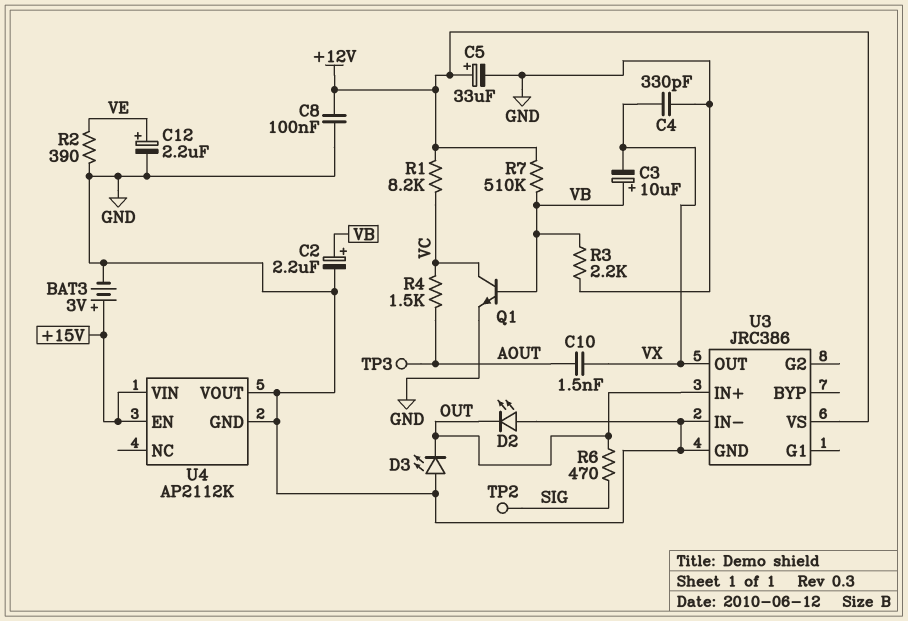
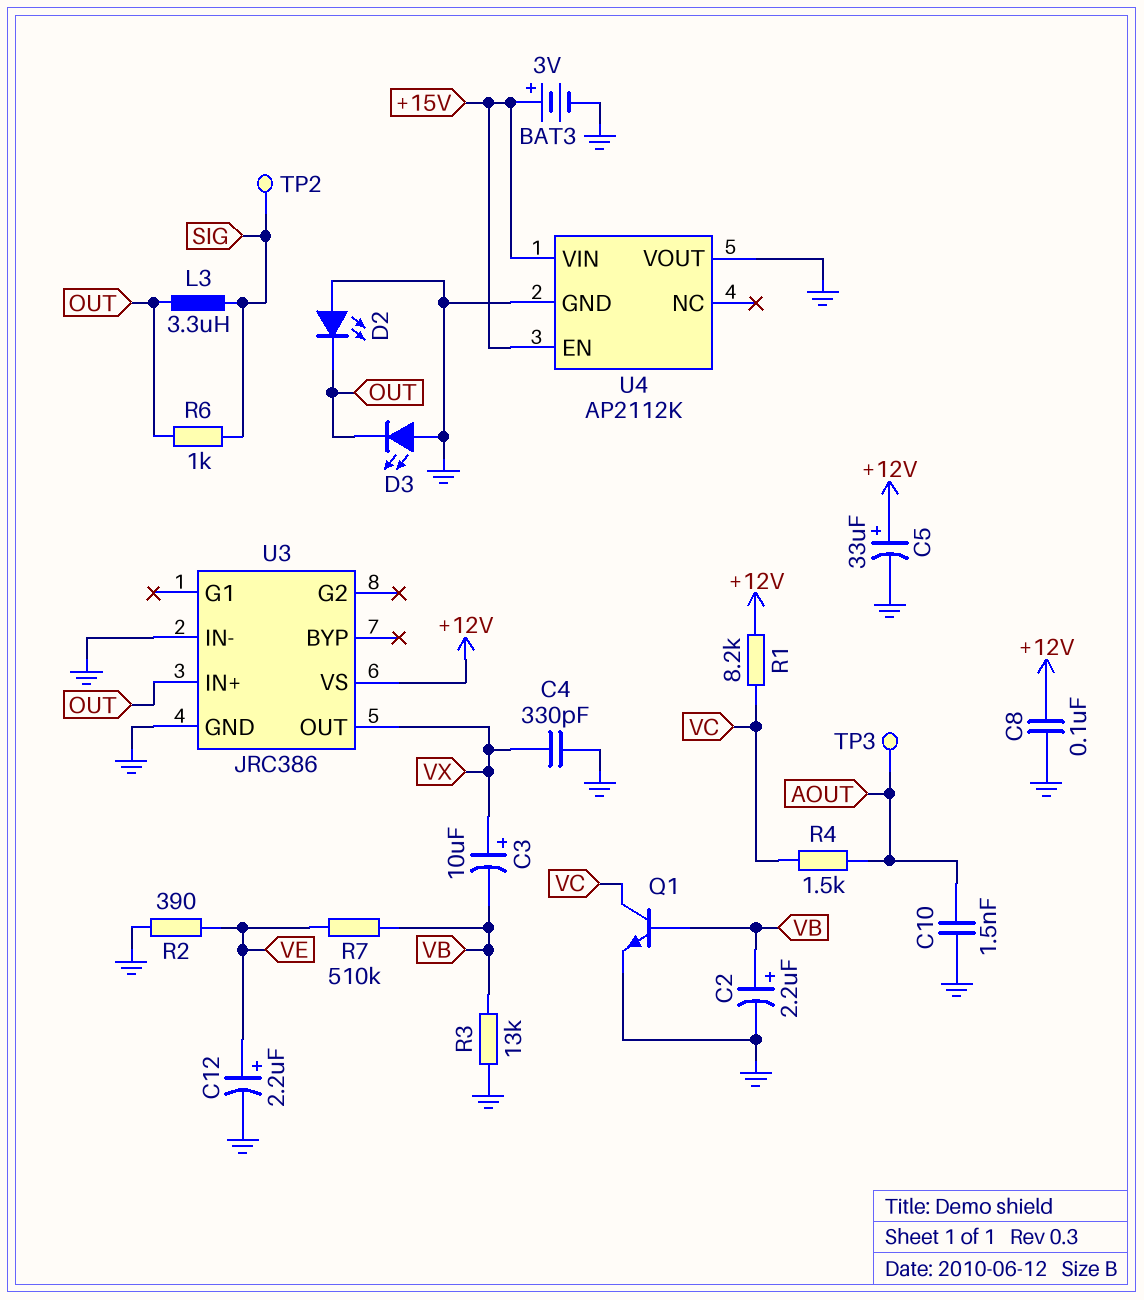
C3: 10uF (plus VB, minus VX) -> 10uF (plus VX, minus VB)
C10: 1.5nF (AOUT, VX) -> 1.5nF (AOUT, GND)
L3: none -> 3.3uH (OUT, SIG)
R3: 2.2k (GND, VB) -> 13k (GND, VB)
R6: 470 (OUT, SIG) -> 1k (OUT, SIG)
R7: 510k (+12V, VB) -> 510k (VB, VE)

